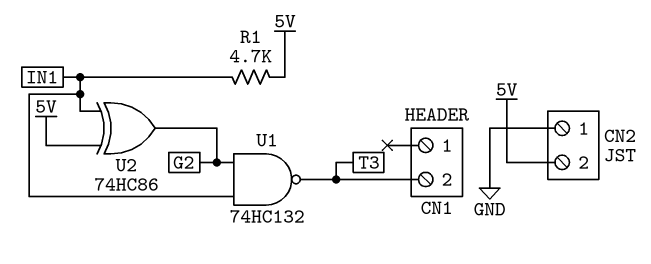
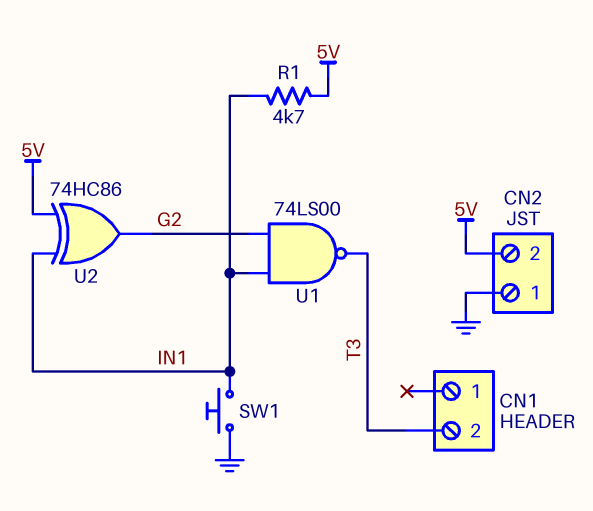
SW1: none -> button (GND, IN1)
U1: NAND 74HC132 (in G2, in IN1, out T3) -> NAND 74LS00 (in G2, in IN1, out T3)

